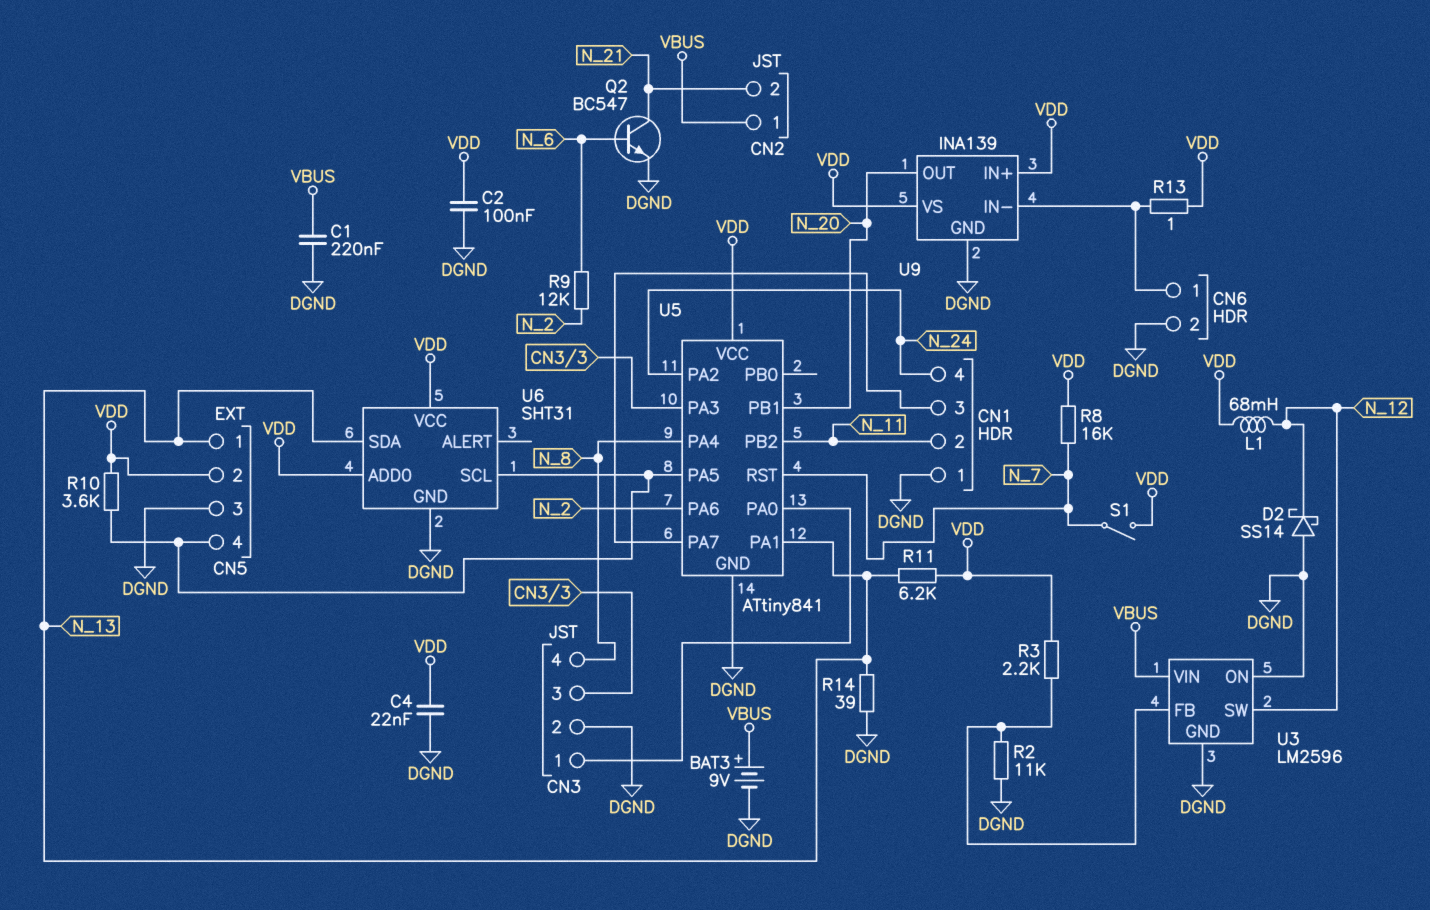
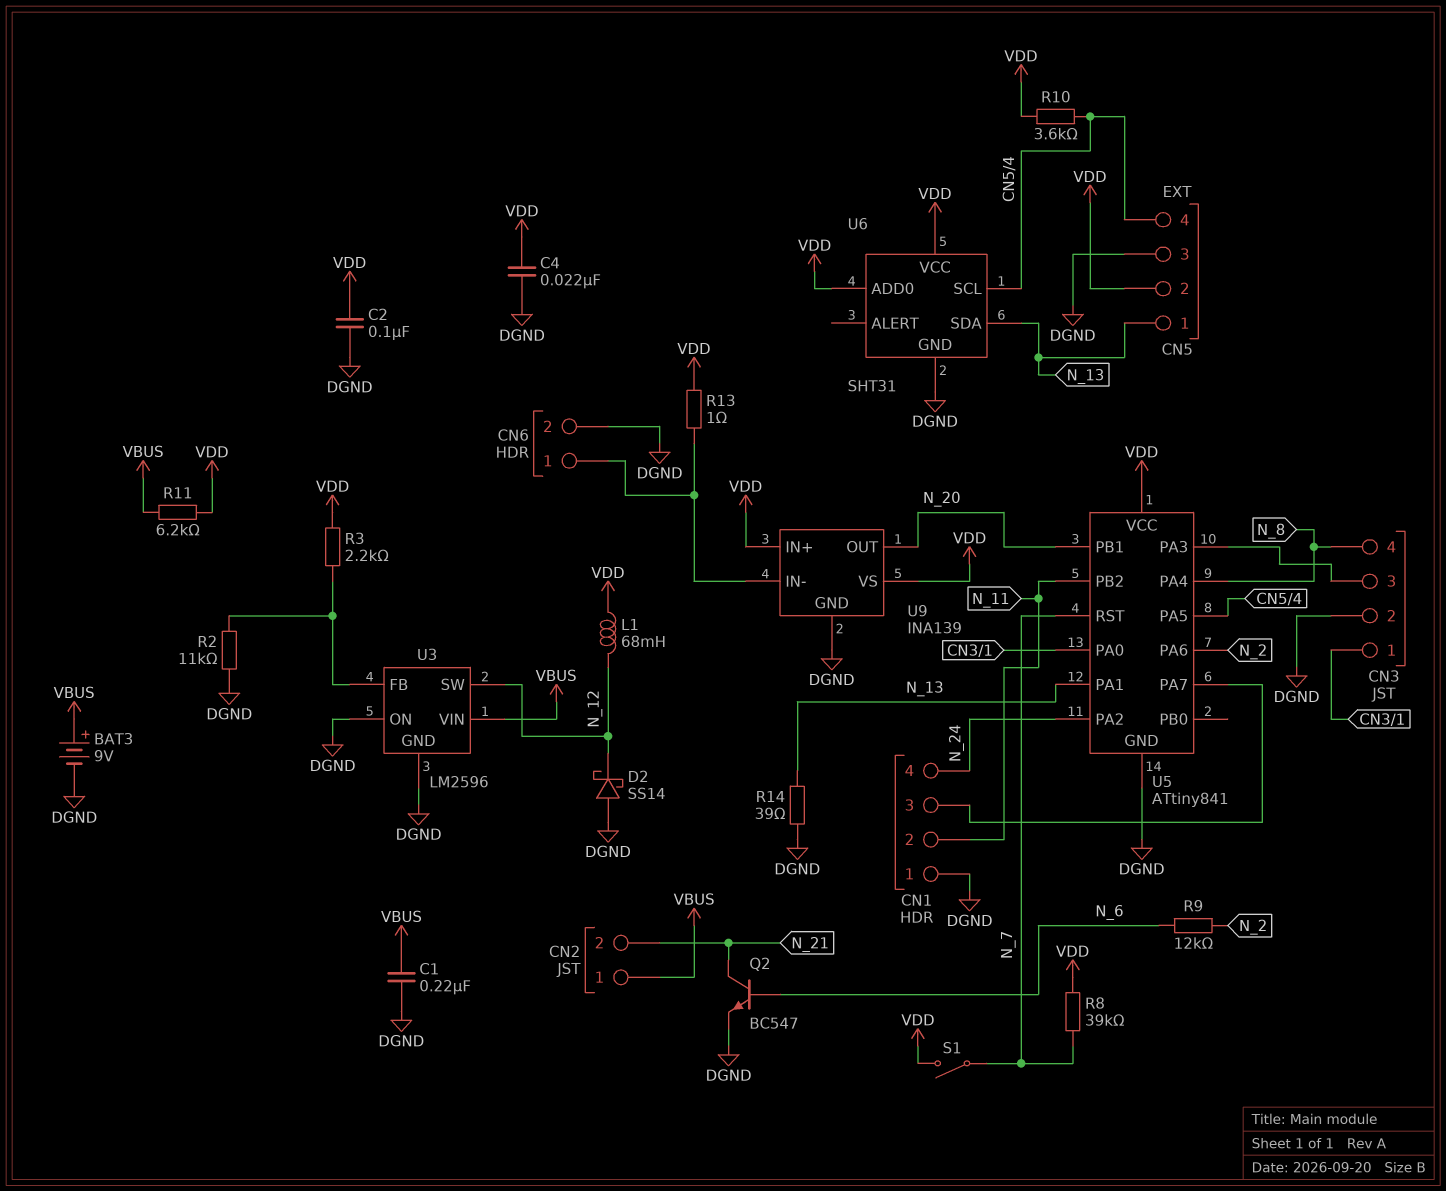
R8: 16k (N_7, VDD) -> 39k (N_7, VDD)
R11: 6.2k (N_13, VDD) -> 6.2k (VBUS, VDD)

